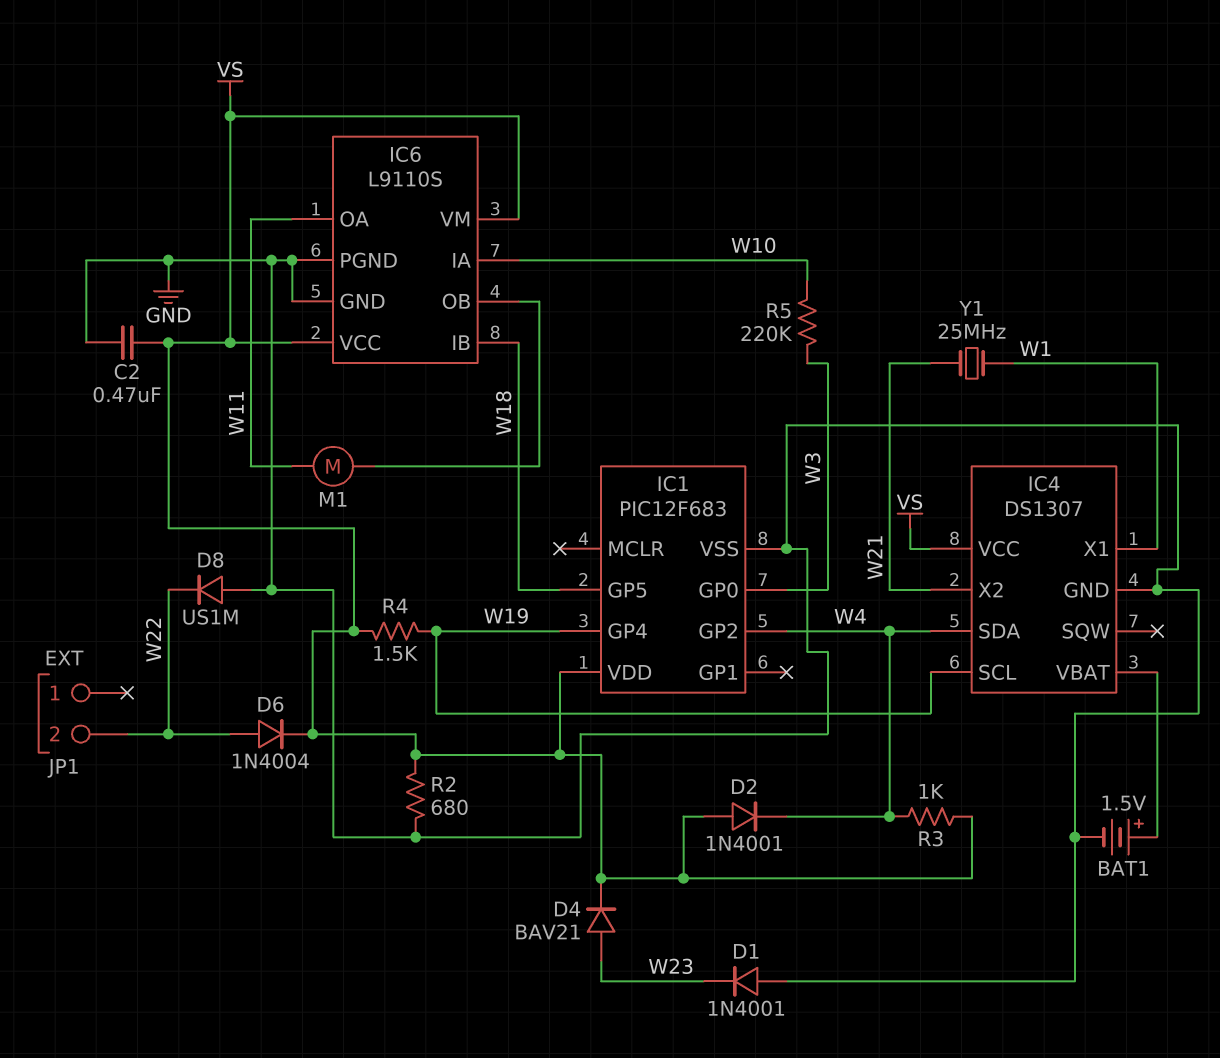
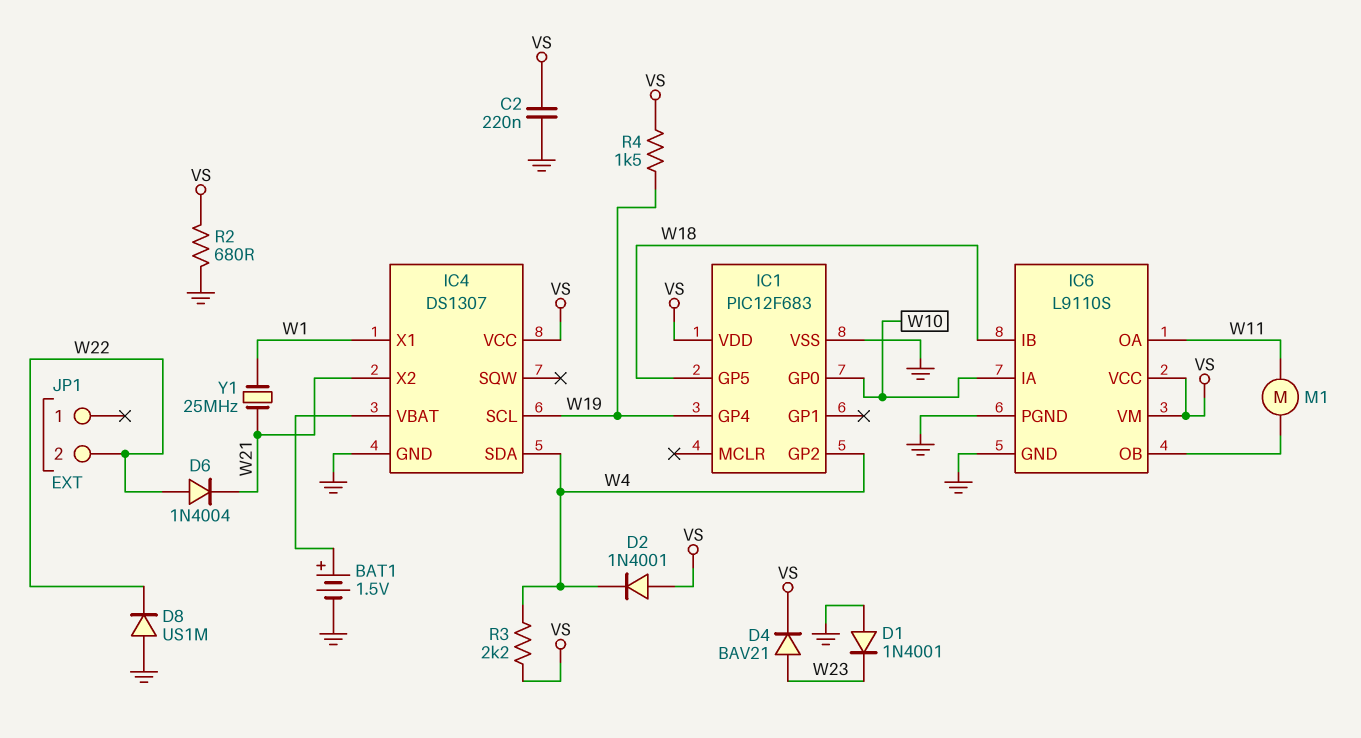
C2: 470nF (GND, VS) -> 220nF (GND, VS)
D6: diode 1N4004 (A W22, K VS) -> diode 1N4004 (A W22, K W21)
IC1 pin GP0: W3 -> W10
R3: 1k (VS, W4) -> 2.2k (VS, W4)
R5: 220k (W3, W10) -> none

